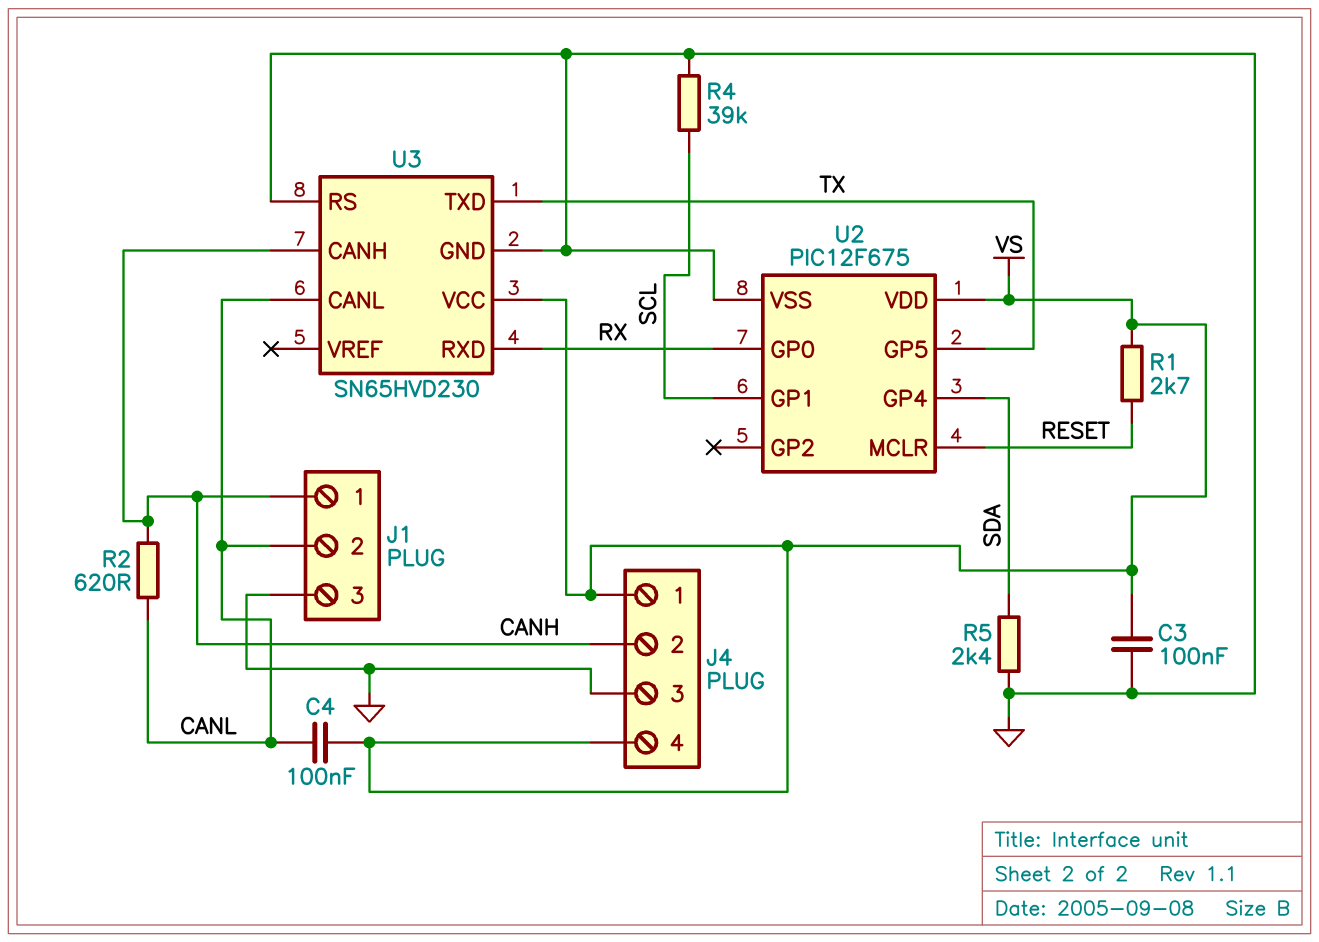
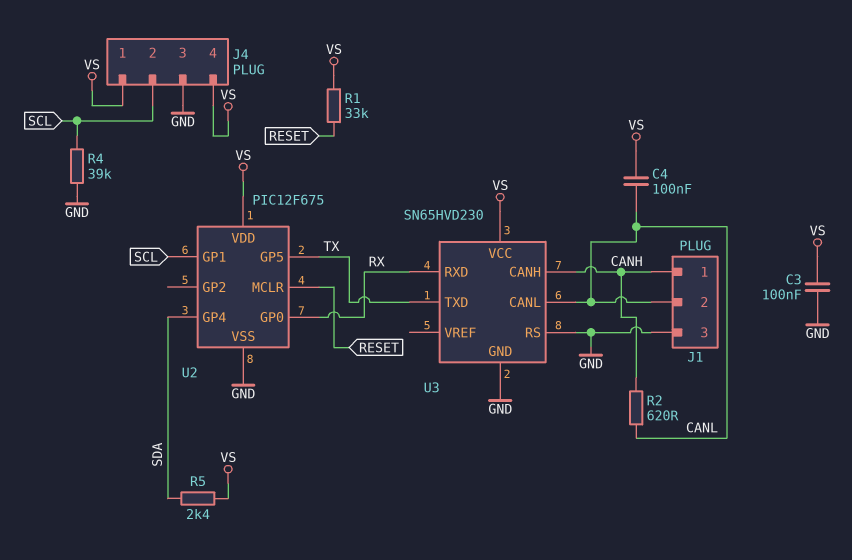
J4 pin 2: CANH -> SCL
R1: 2.7k (RESET, VS) -> 33k (RESET, VS)
R5: 2.4k (GND, SDA) -> 2.4k (SDA, VS)

